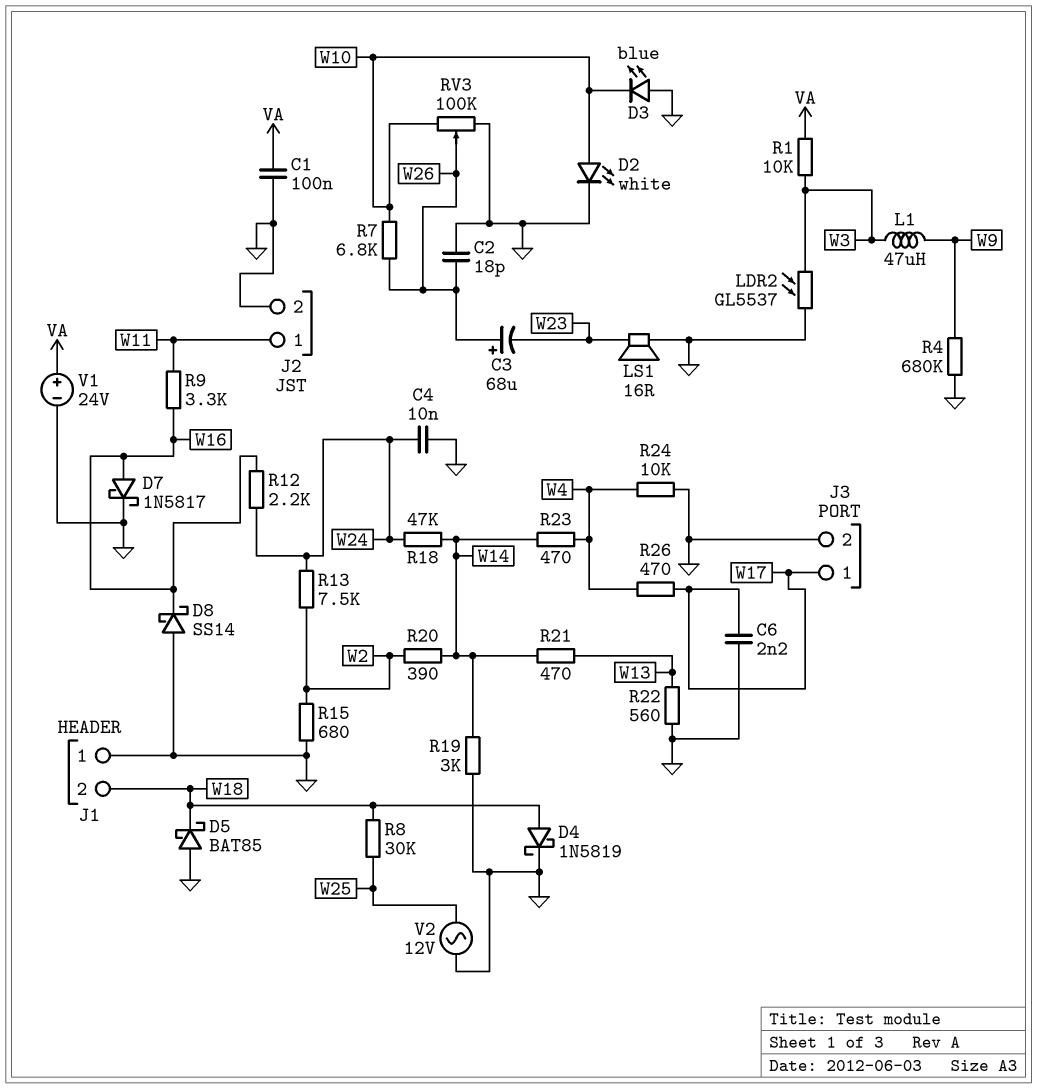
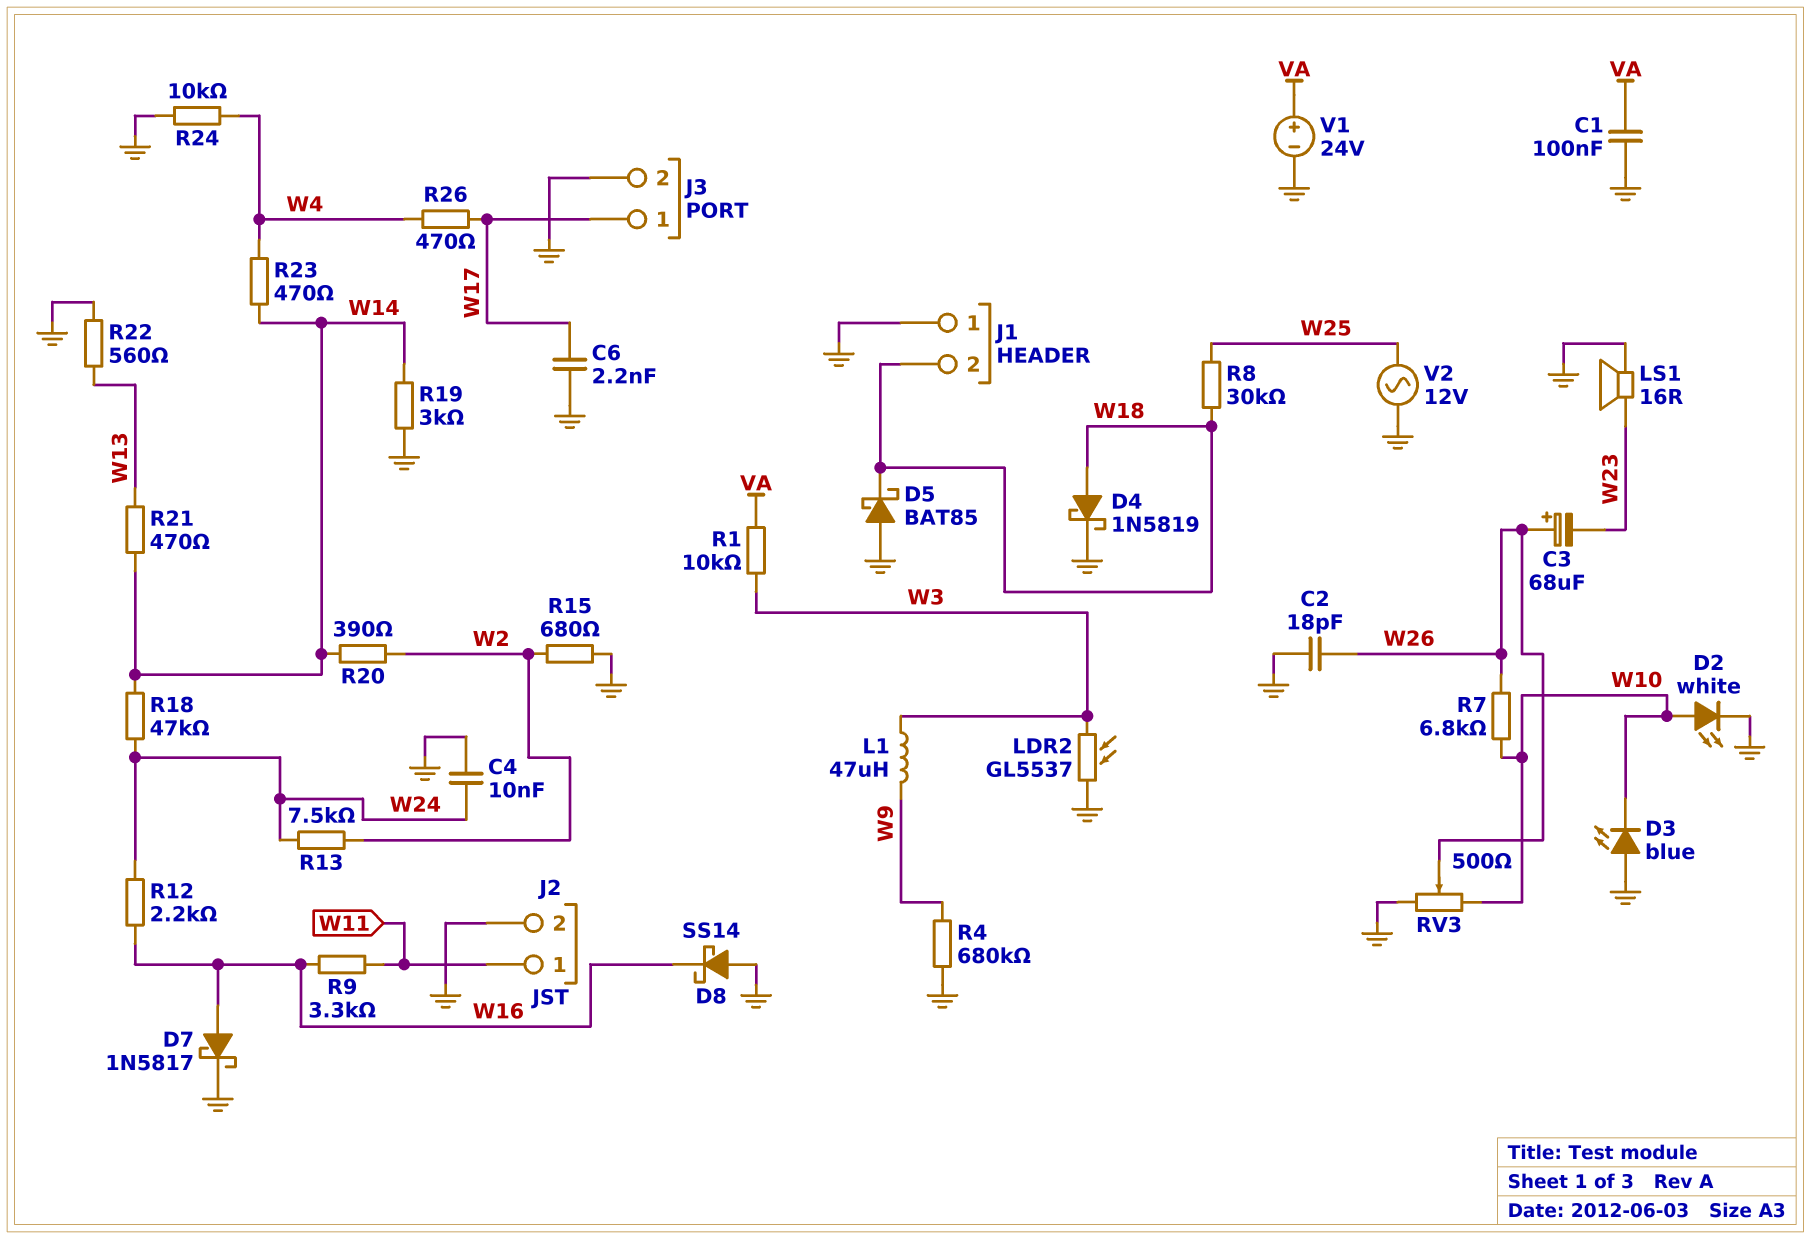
RV3: 100k (GND, W10, wiper W26) -> 500 (GND, W10, wiper W26)

